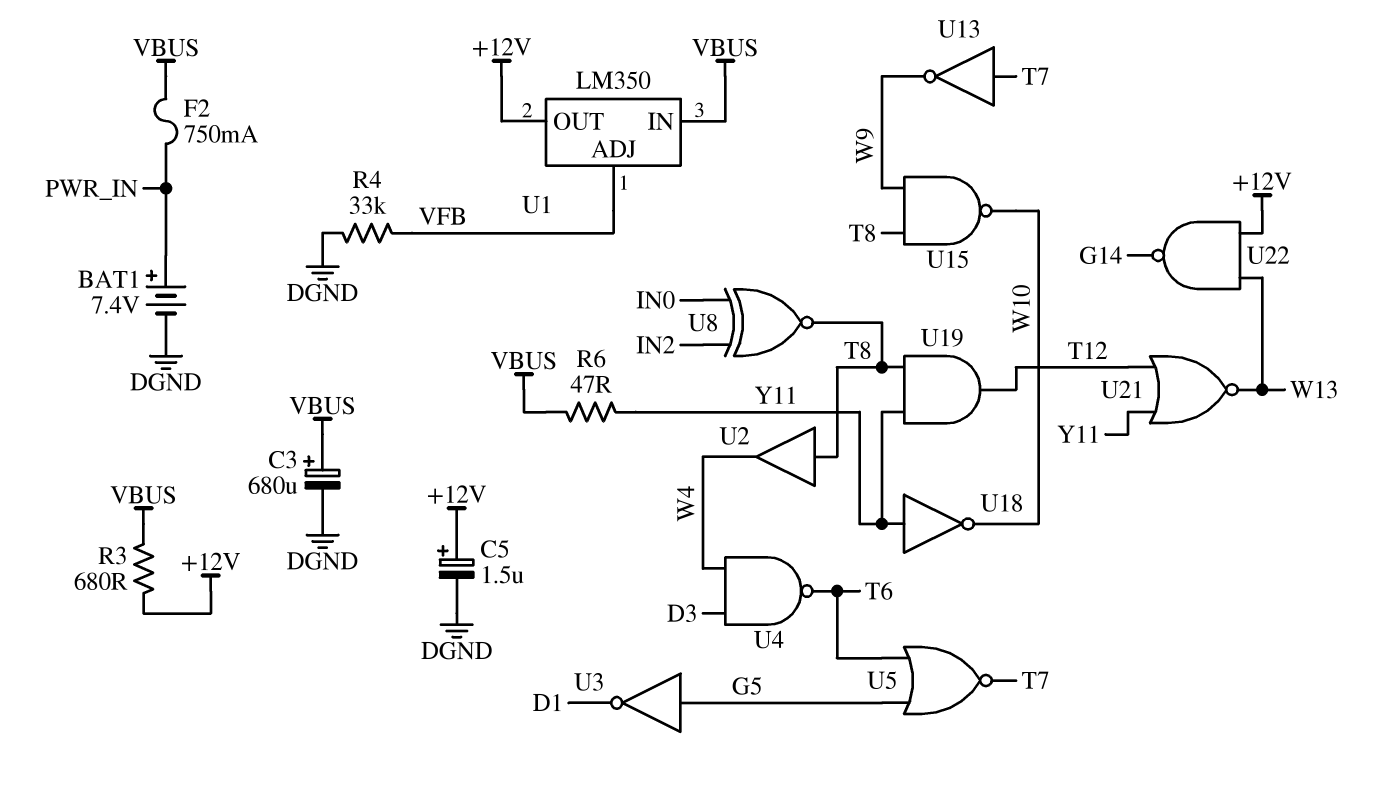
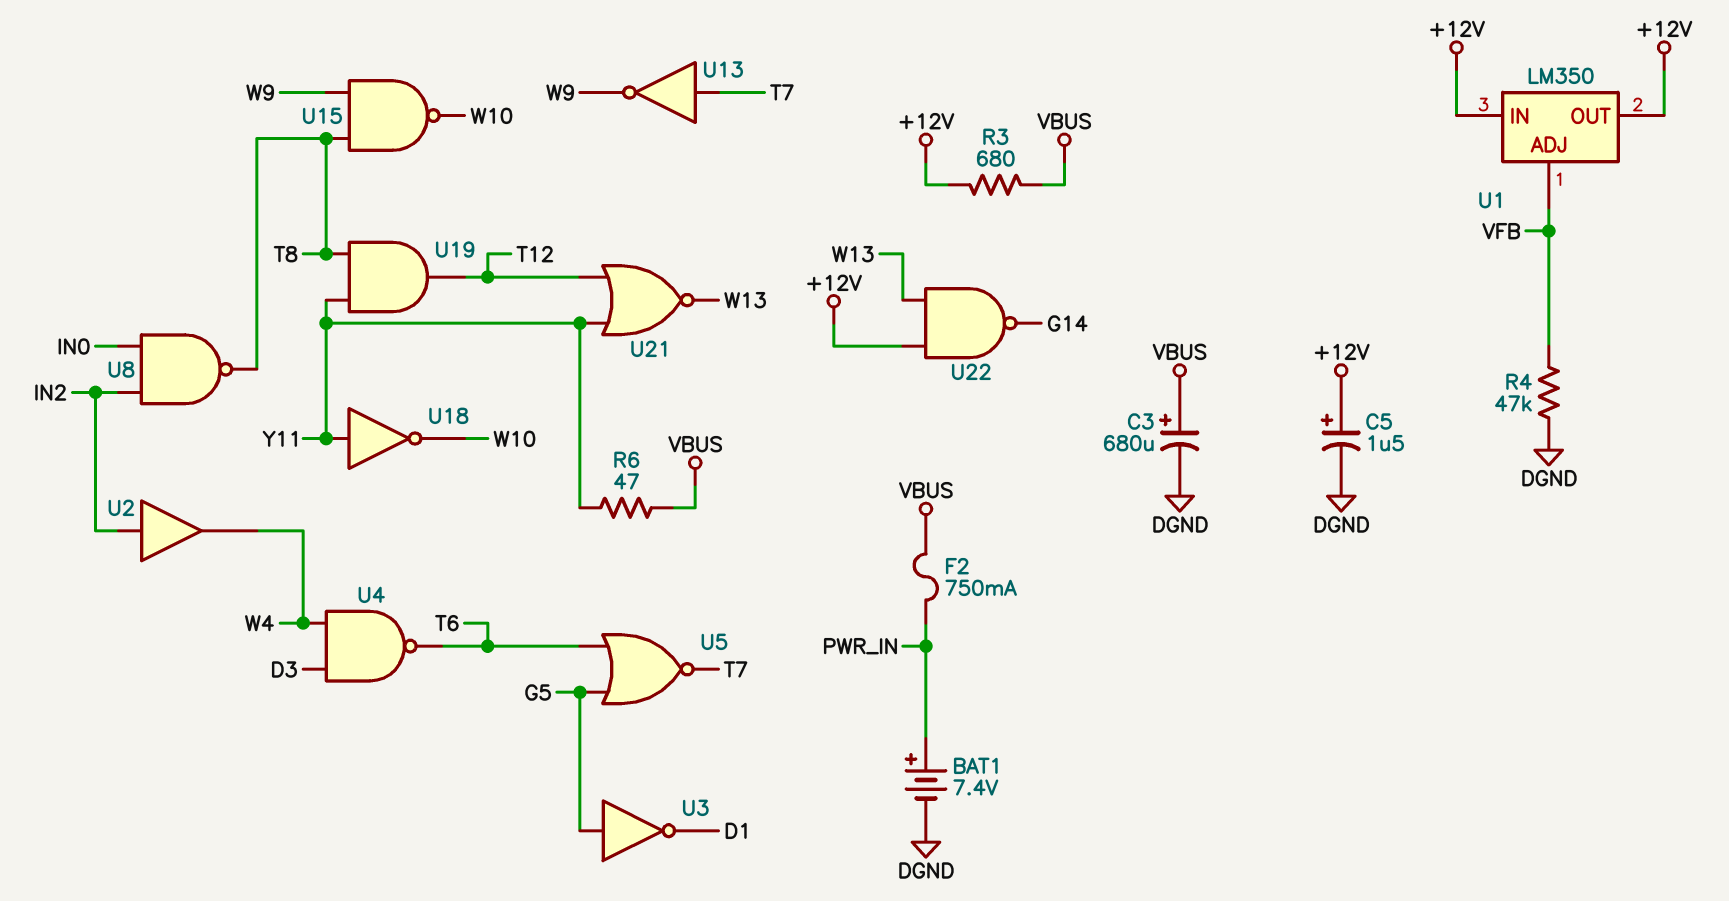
R4: 33k (DGND, VFB) -> 47k (DGND, VFB)
U1 pin IN: VBUS -> +12V
U2: buffer (in T8, out W4) -> buffer (in IN2, out W4)
U8: XNOR (in IN0, in IN2, out T8) -> NAND (in IN0, in IN2, out T8)

